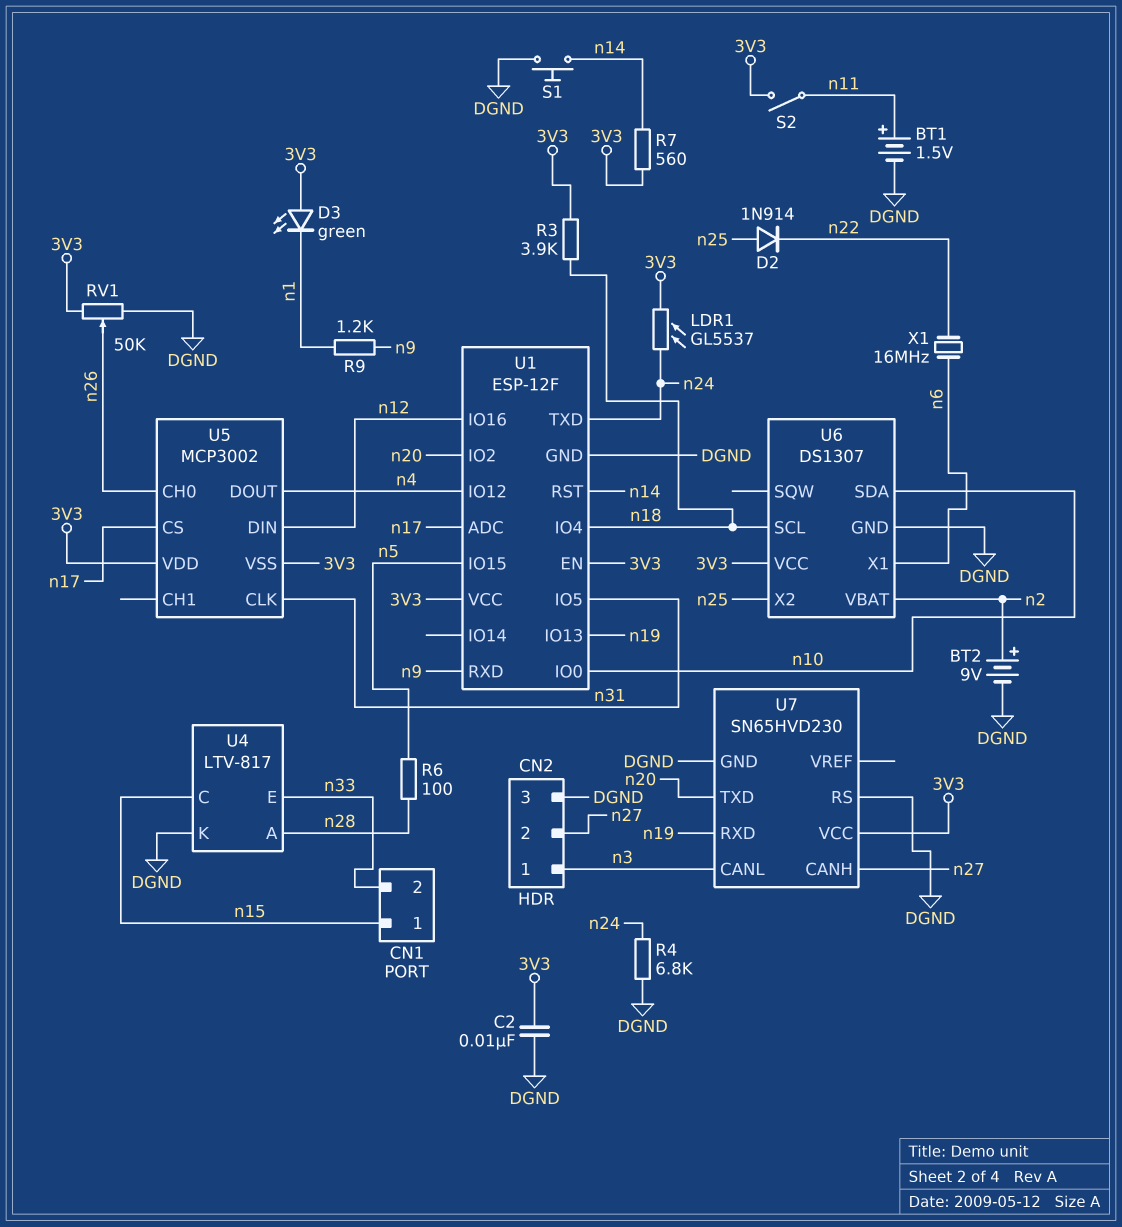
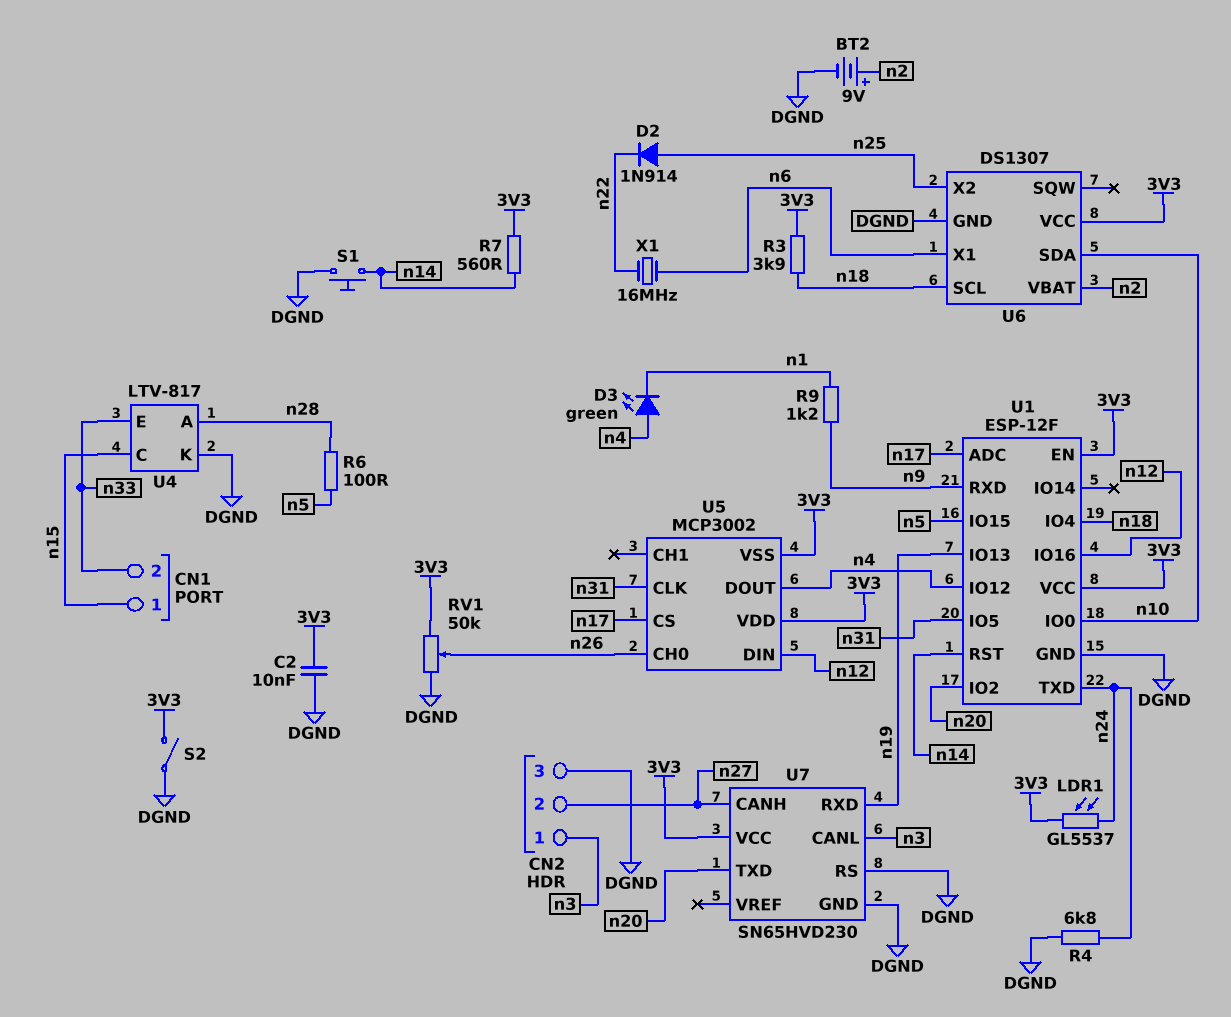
BT1: 1.5V (plus n11, minus DGND) -> none
D3: LED green (A 3V3, K n1) -> LED green (A n4, K n1)
S2: switch (3V3, n11) -> switch (3V3, DGND)

